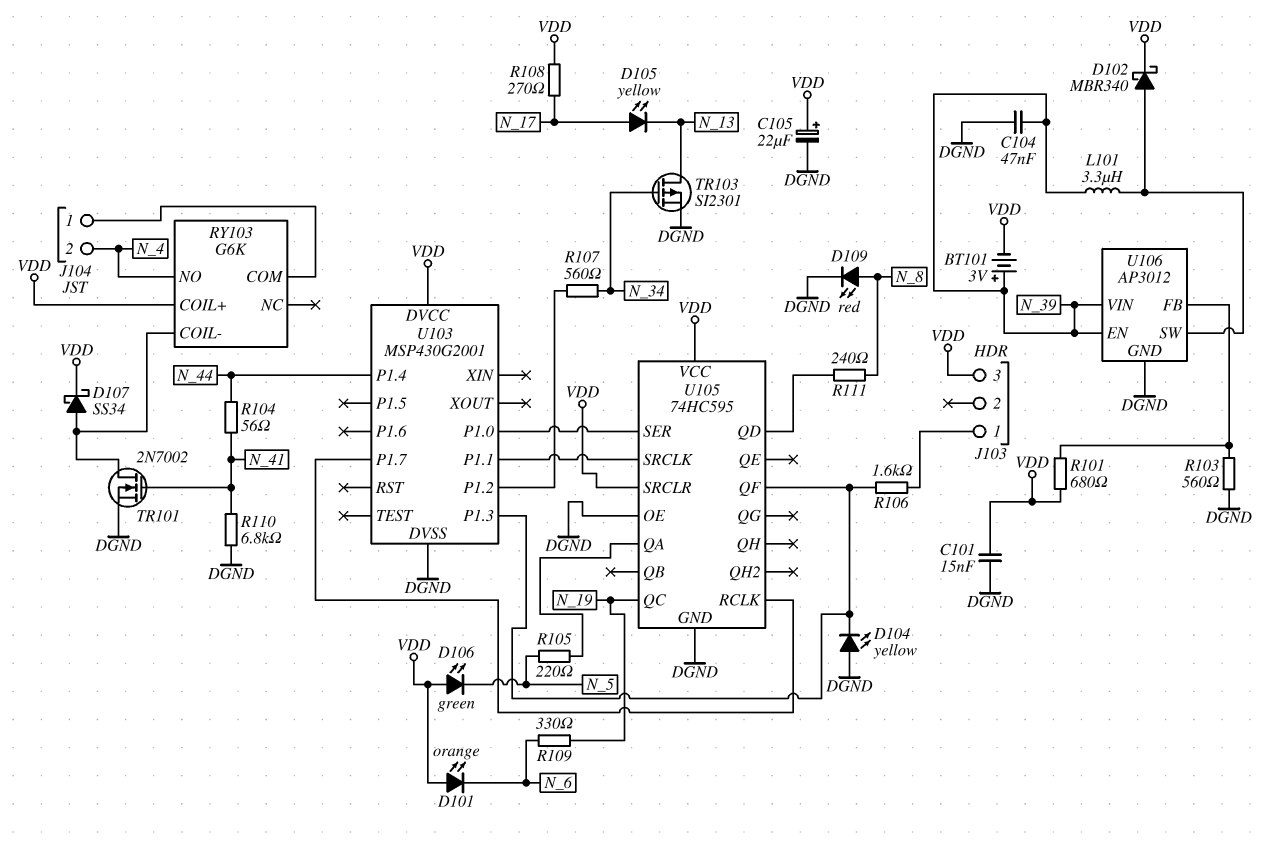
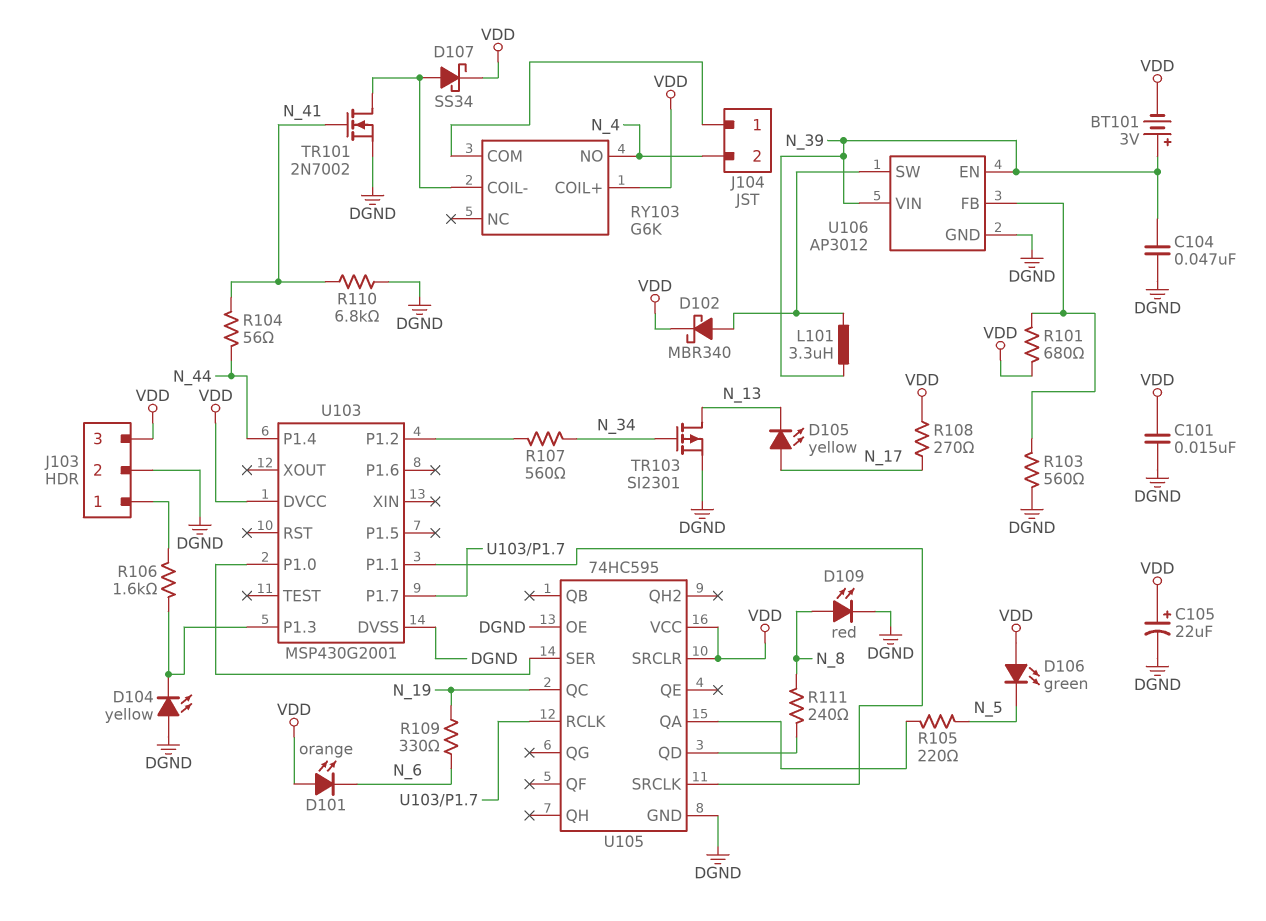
J103 pin 2: none -> DGND
U105 pin QF: U103/P1.3 -> none

